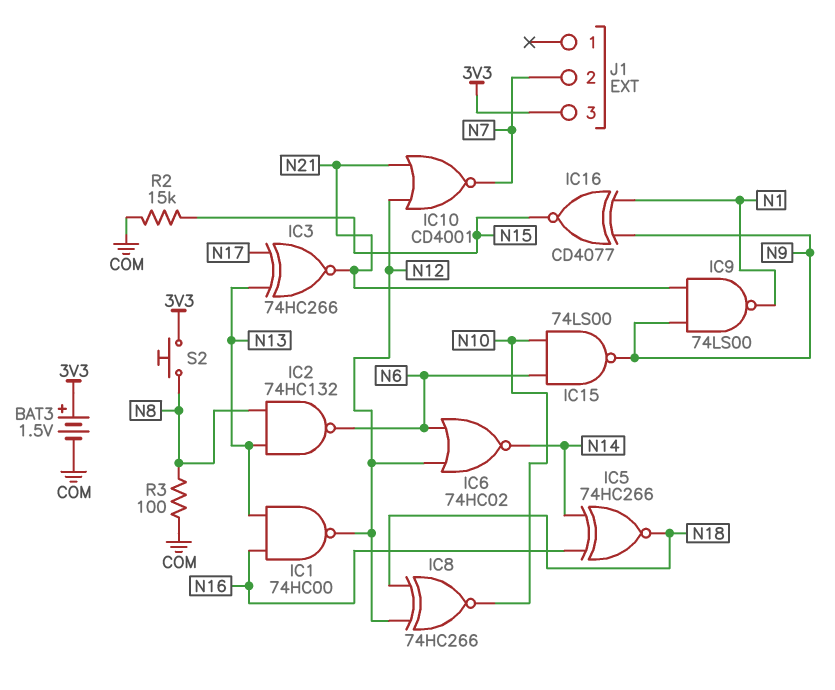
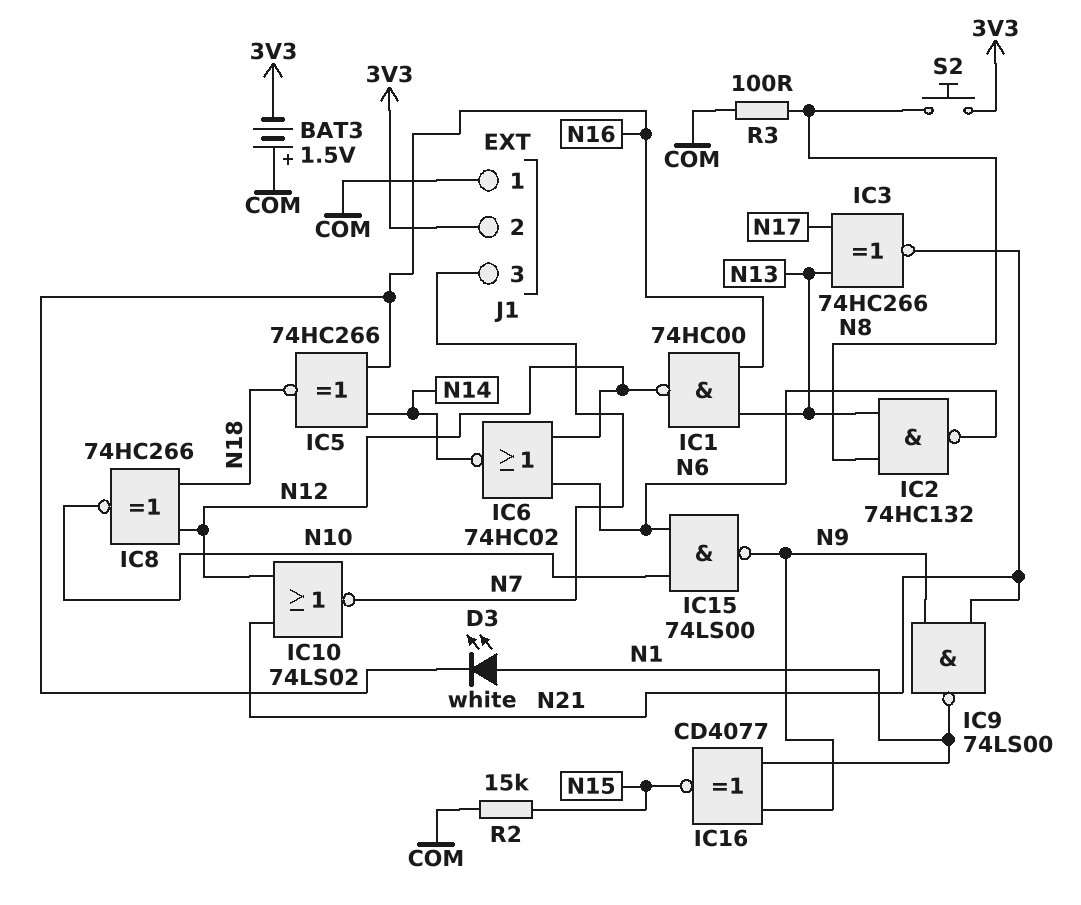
BAT3: 1.5V (plus 3V3, minus COM) -> 1.5V (plus COM, minus 3V3)
D3: none -> LED white (A N1, K N16)
IC10: NOR CD4001 (in N12, in N21, out N7) -> NOR 74LS02 (in N12, in N21, out N7)
J1 pin 1: none -> COM
J1 pin 2: N7 -> 3V3
J1 pin 3: 3V3 -> N7

